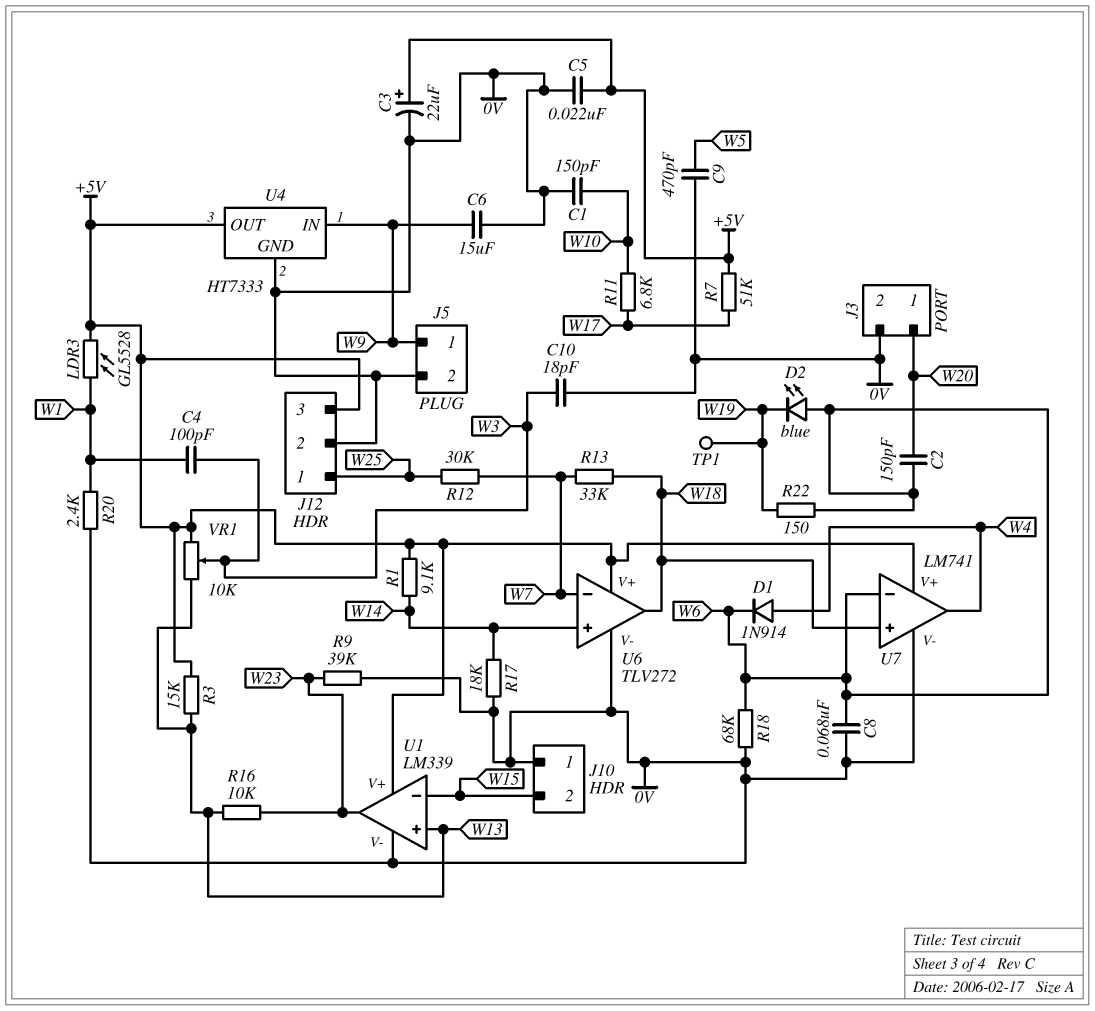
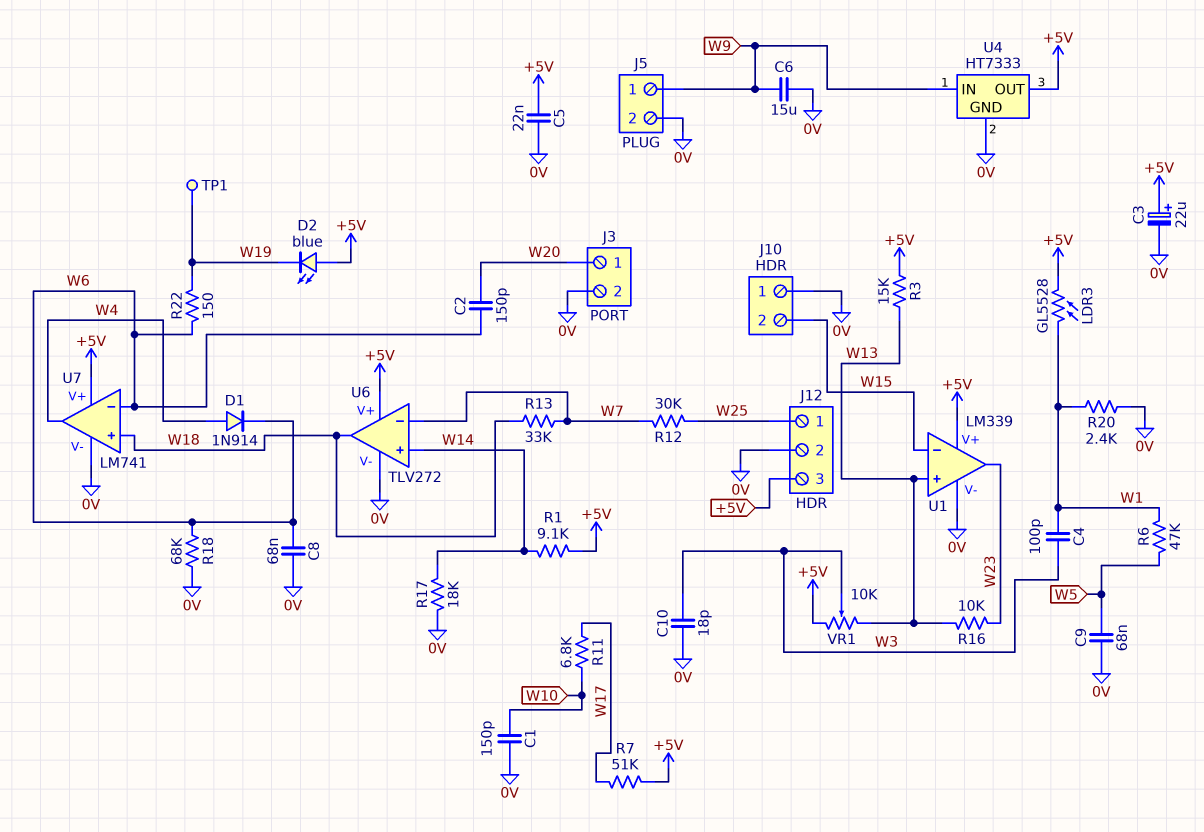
C9: 470pF (0V, W5) -> 68nF (0V, W5)
D2: LED blue (A W6, K W19) -> LED blue (A +5V, K W19)
R6: none -> 47k (W1, W5)
R9: 39k (0V, W23) -> none

